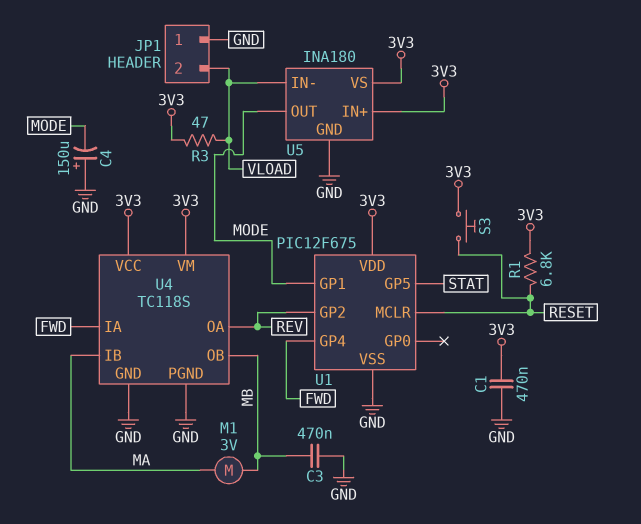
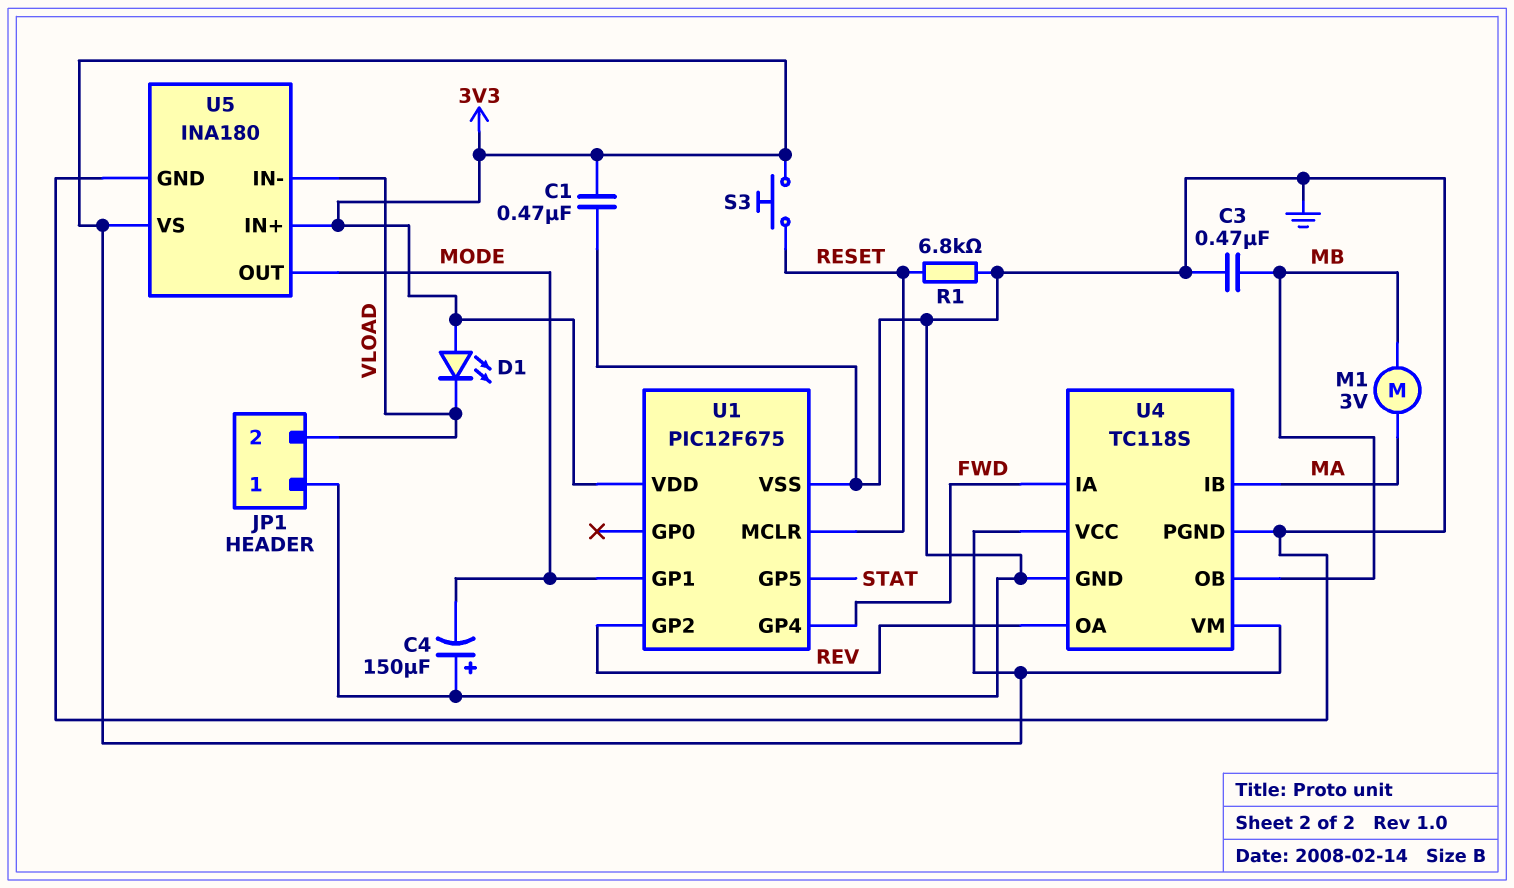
D1: none -> LED (A 3V3, K VLOAD)
R1: 6.8k (3V3, RESET) -> 6.8k (GND, RESET)
R3: 47 (3V3, VLOAD) -> none

